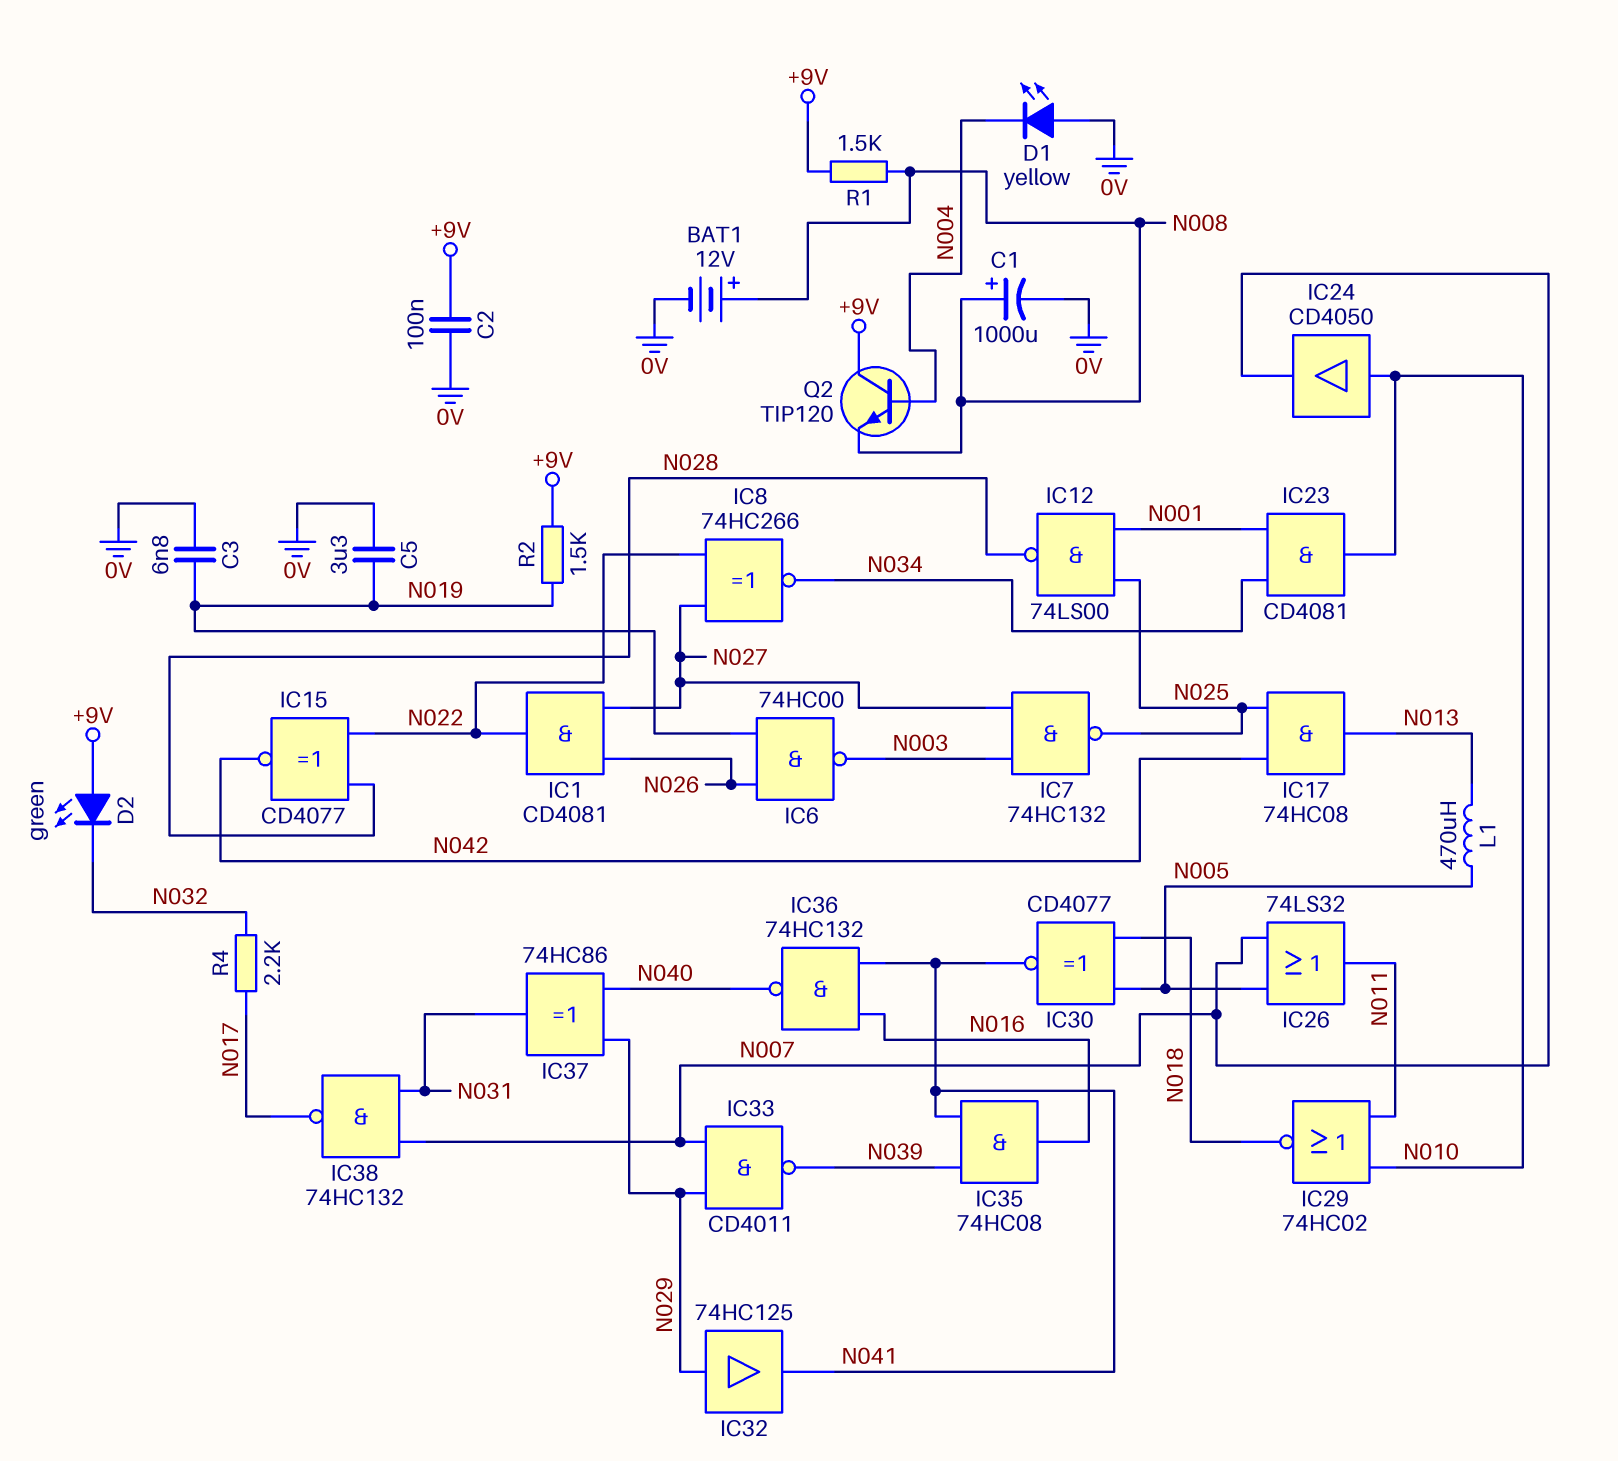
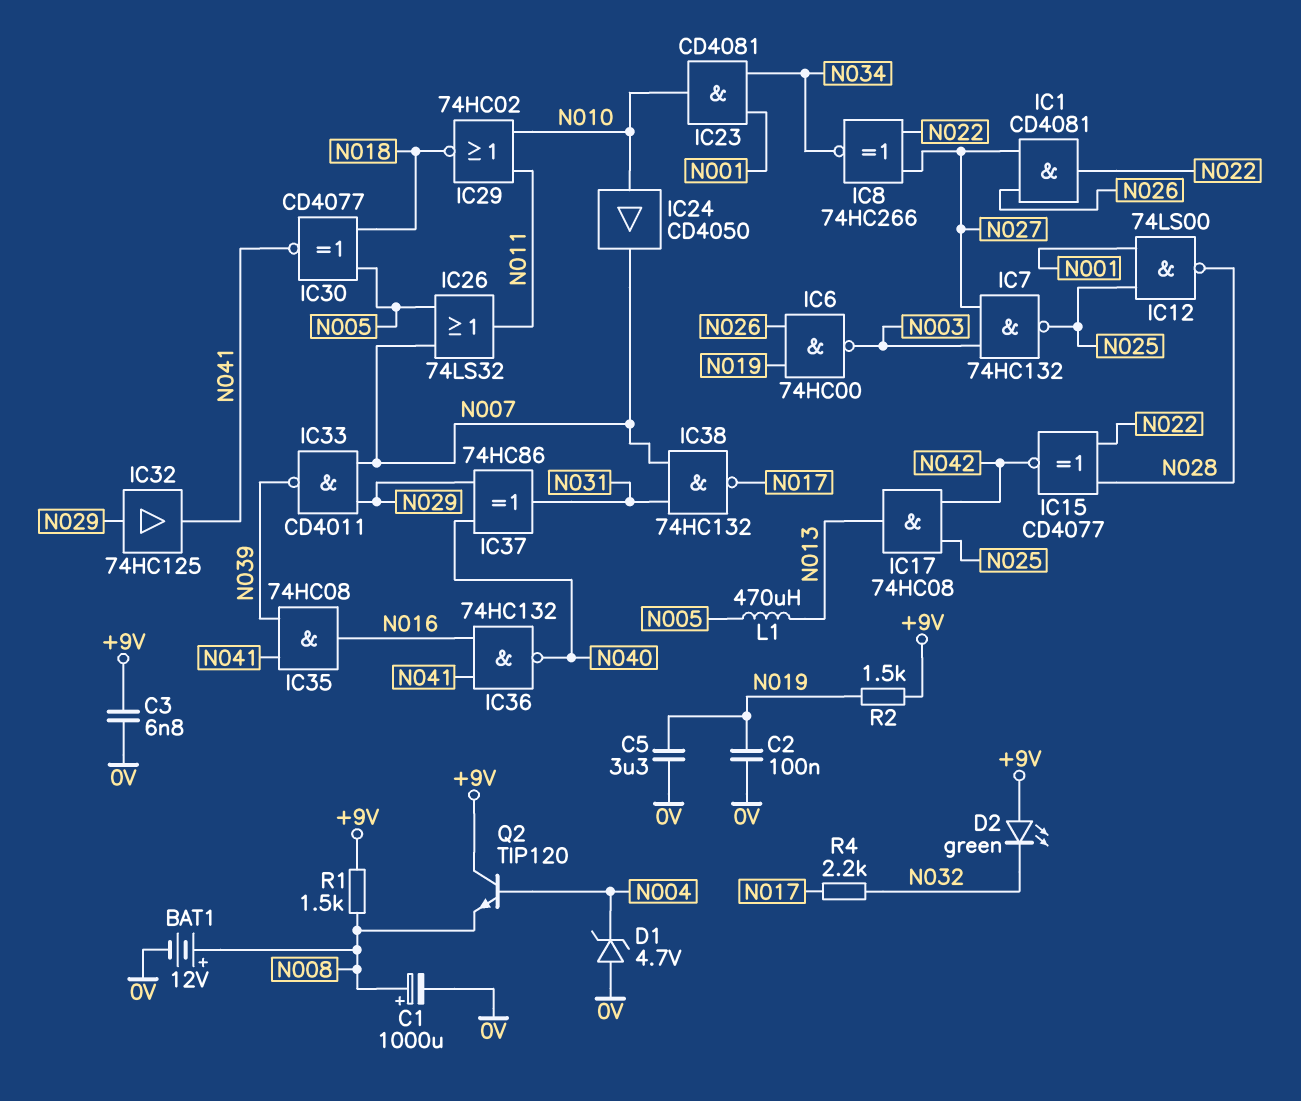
C2: 100nF (+9V, 0V) -> 100nF (0V, N019)
C3: 6.8nF (0V, N019) -> 6.8nF (+9V, 0V)
D1: LED yellow (A 0V, K N004) -> zener 4.7V (A 0V, K N004)

